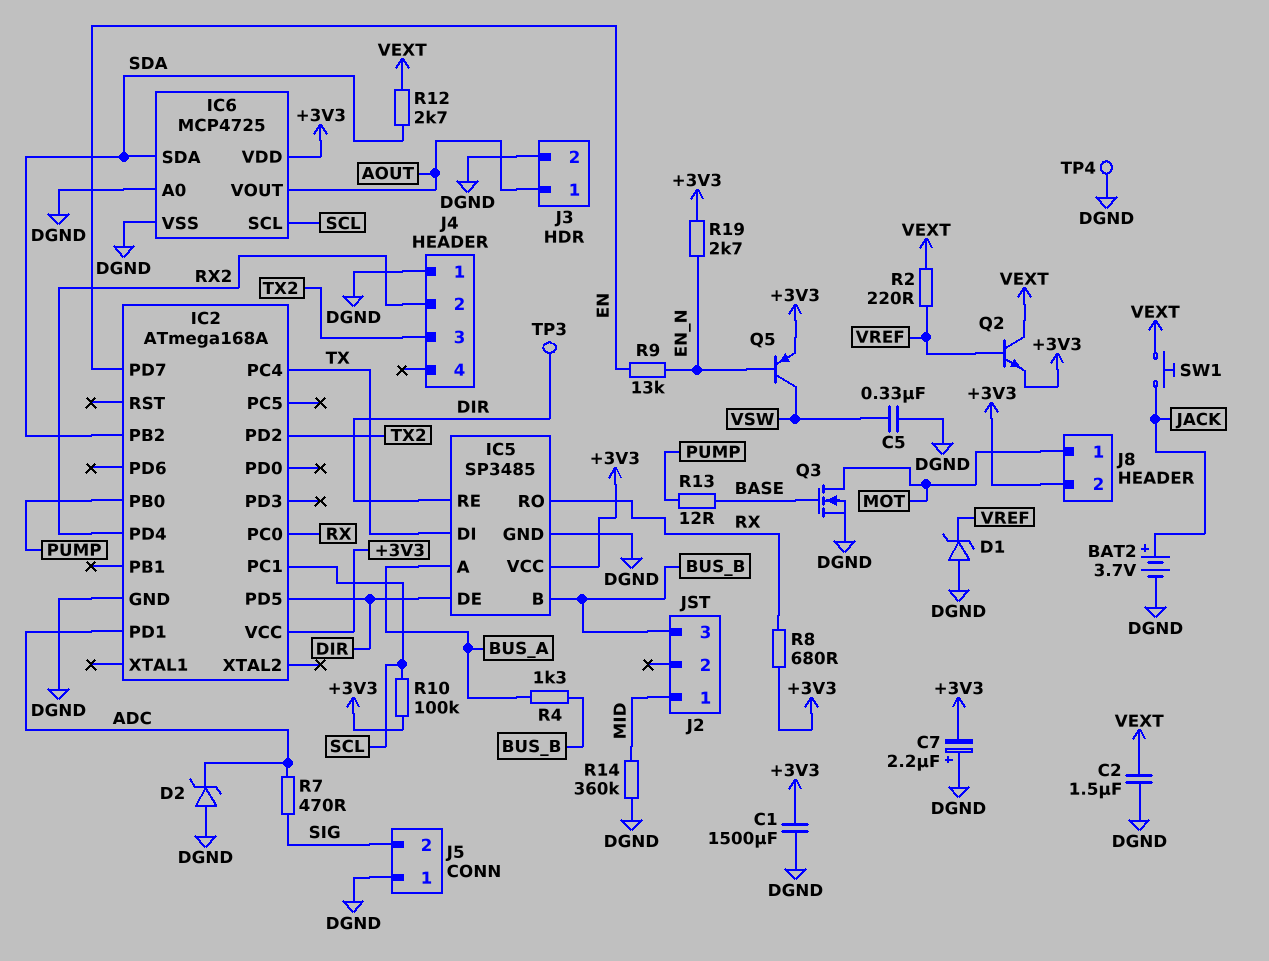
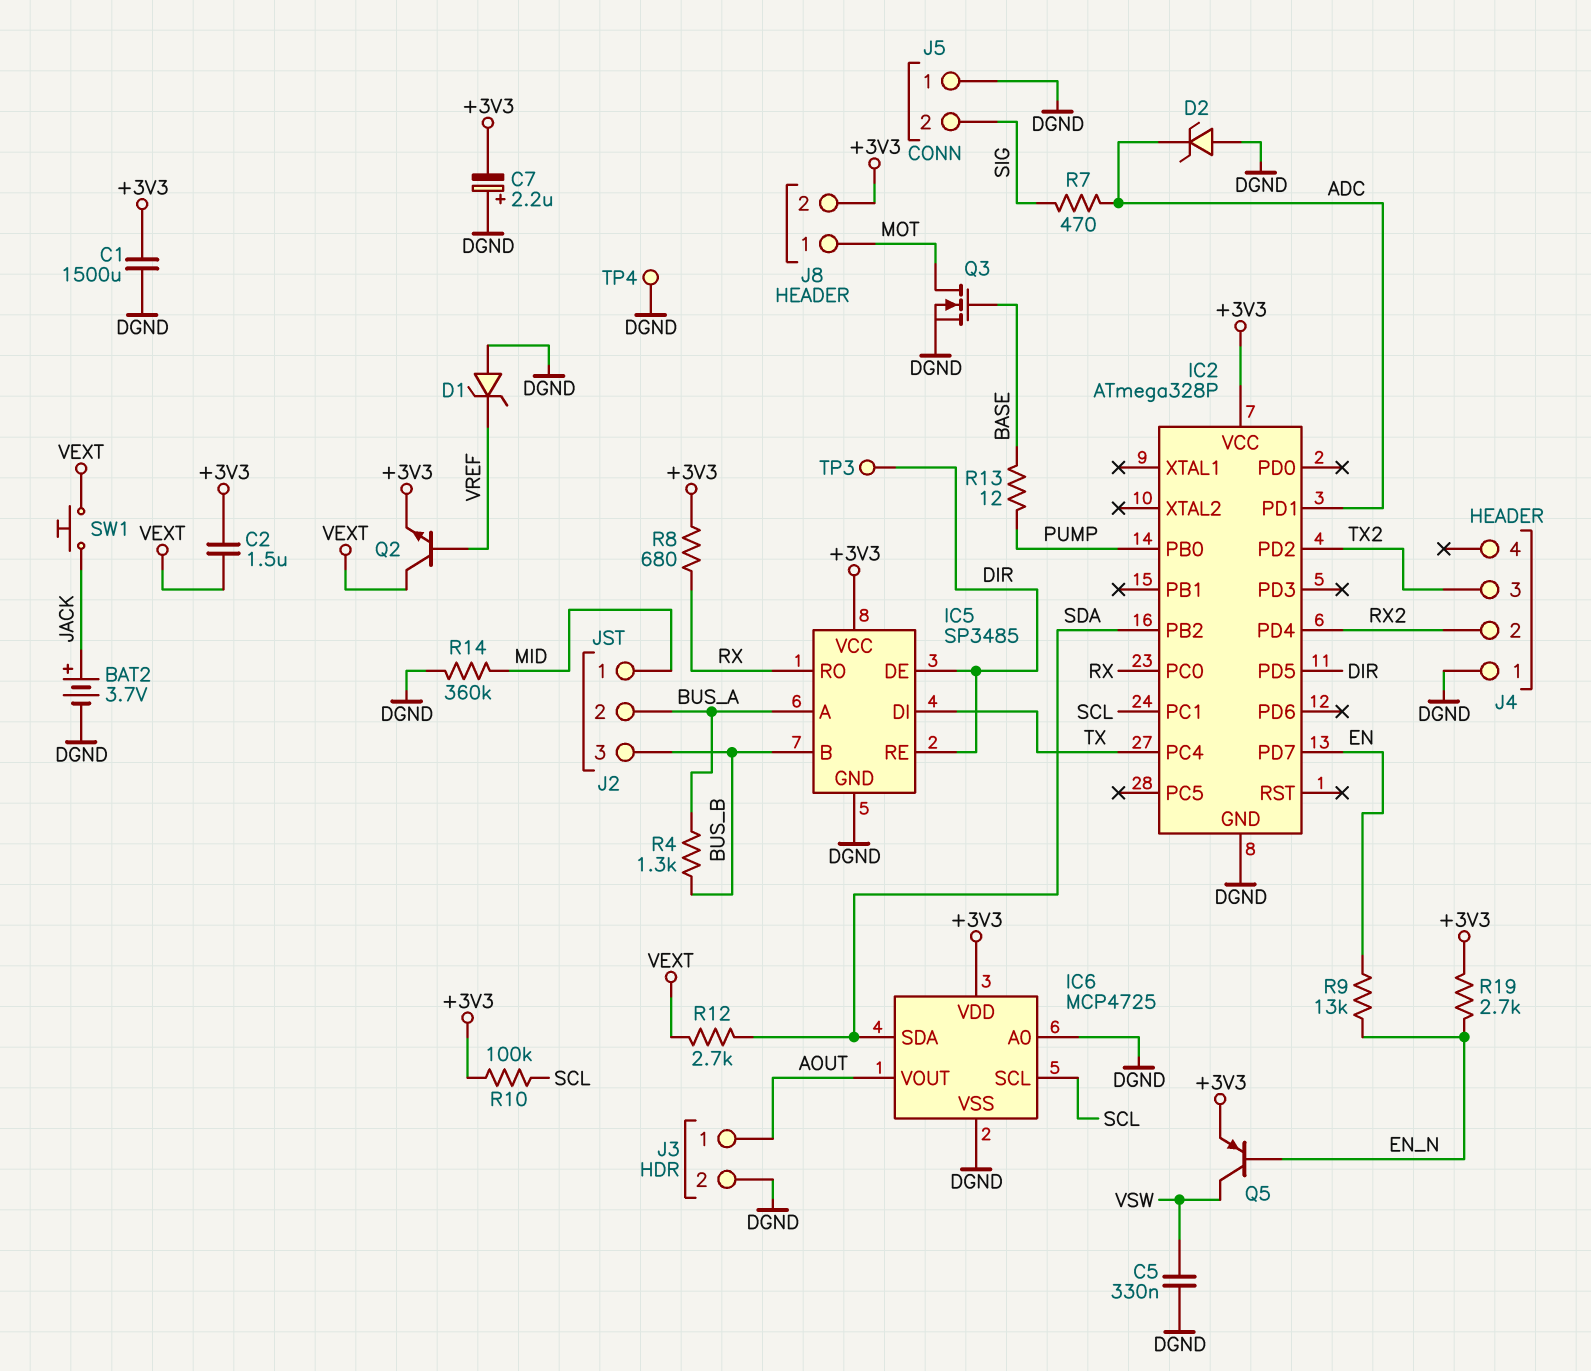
C2: 1.5uF (DGND, VEXT) -> 1.5uF (+3V3, VEXT)
IC2: ATmega168A -> ATmega328P
J2 pin 2: none -> BUS_A
R2: 220 (VEXT, VREF) -> none

